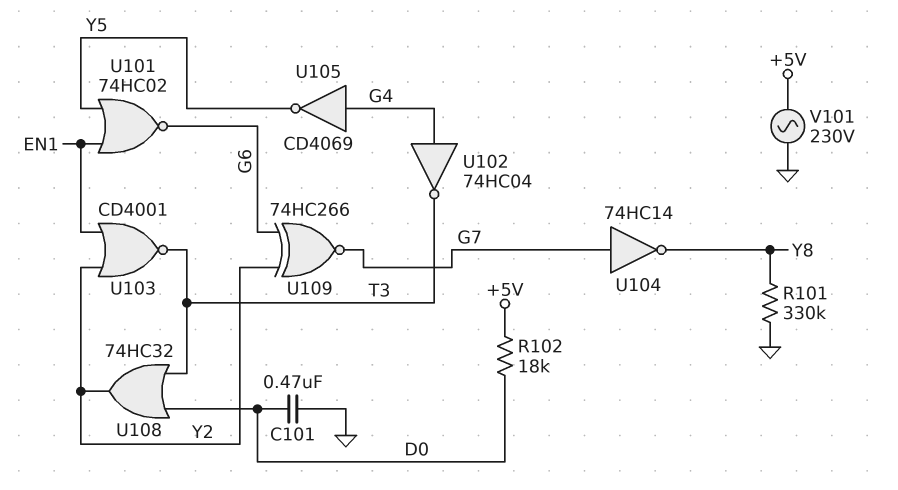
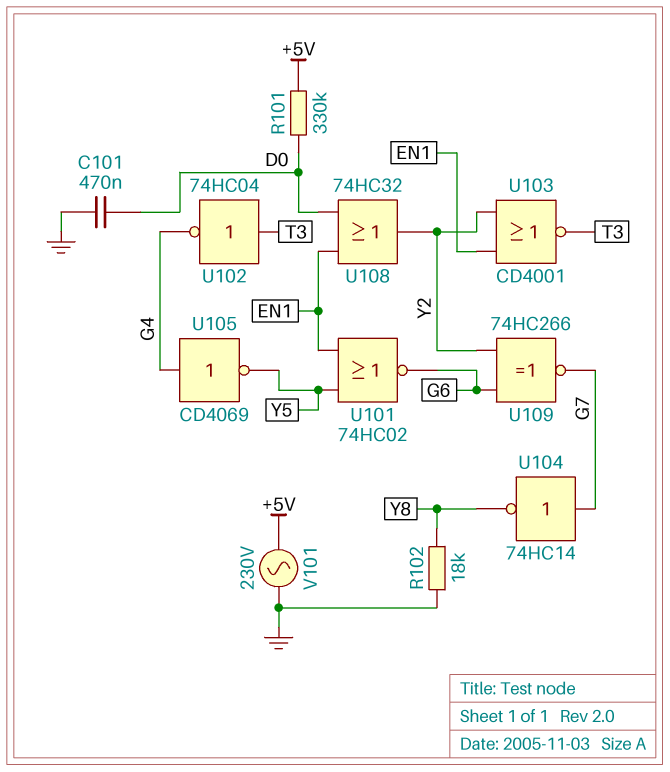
R101: 330k (GND, Y8) -> 330k (+5V, D0)
R102: 18k (+5V, D0) -> 18k (GND, Y8)
U102: NOT 74HC04 (in G4, out T3) -> NOT 74HC04 (in T3, out G4)
U108: OR 74HC32 (in D0, in T3, out Y2) -> OR 74HC32 (in D0, in EN1, out Y2)

